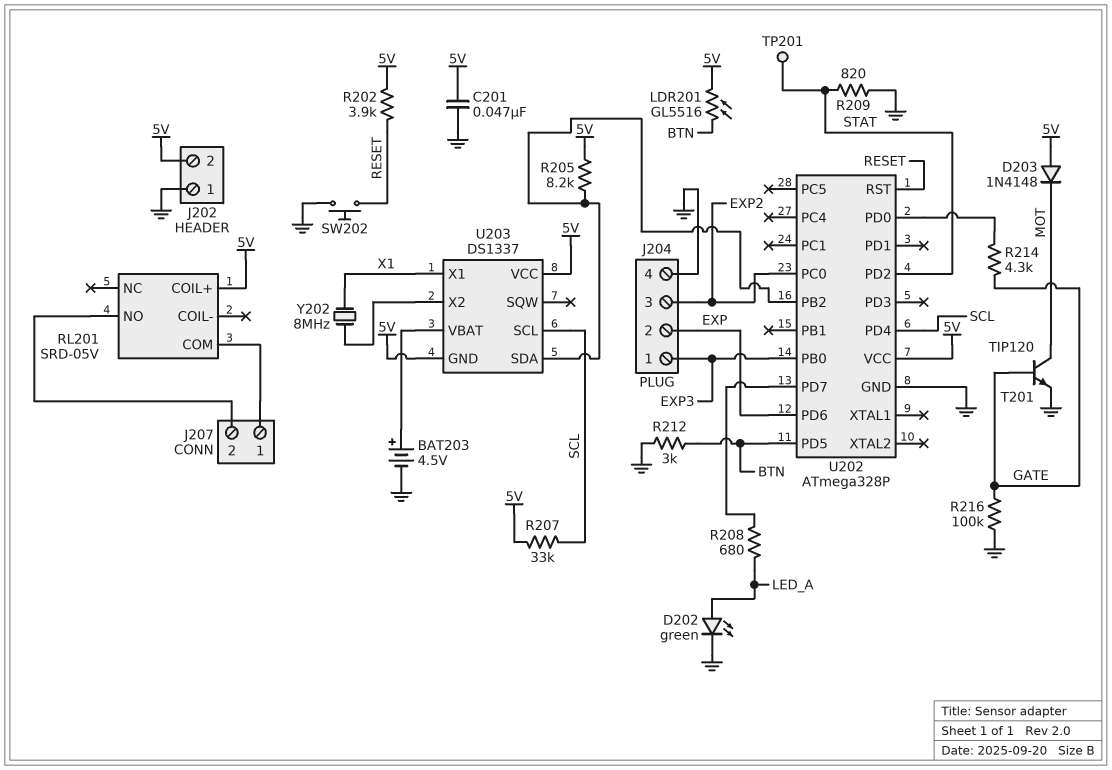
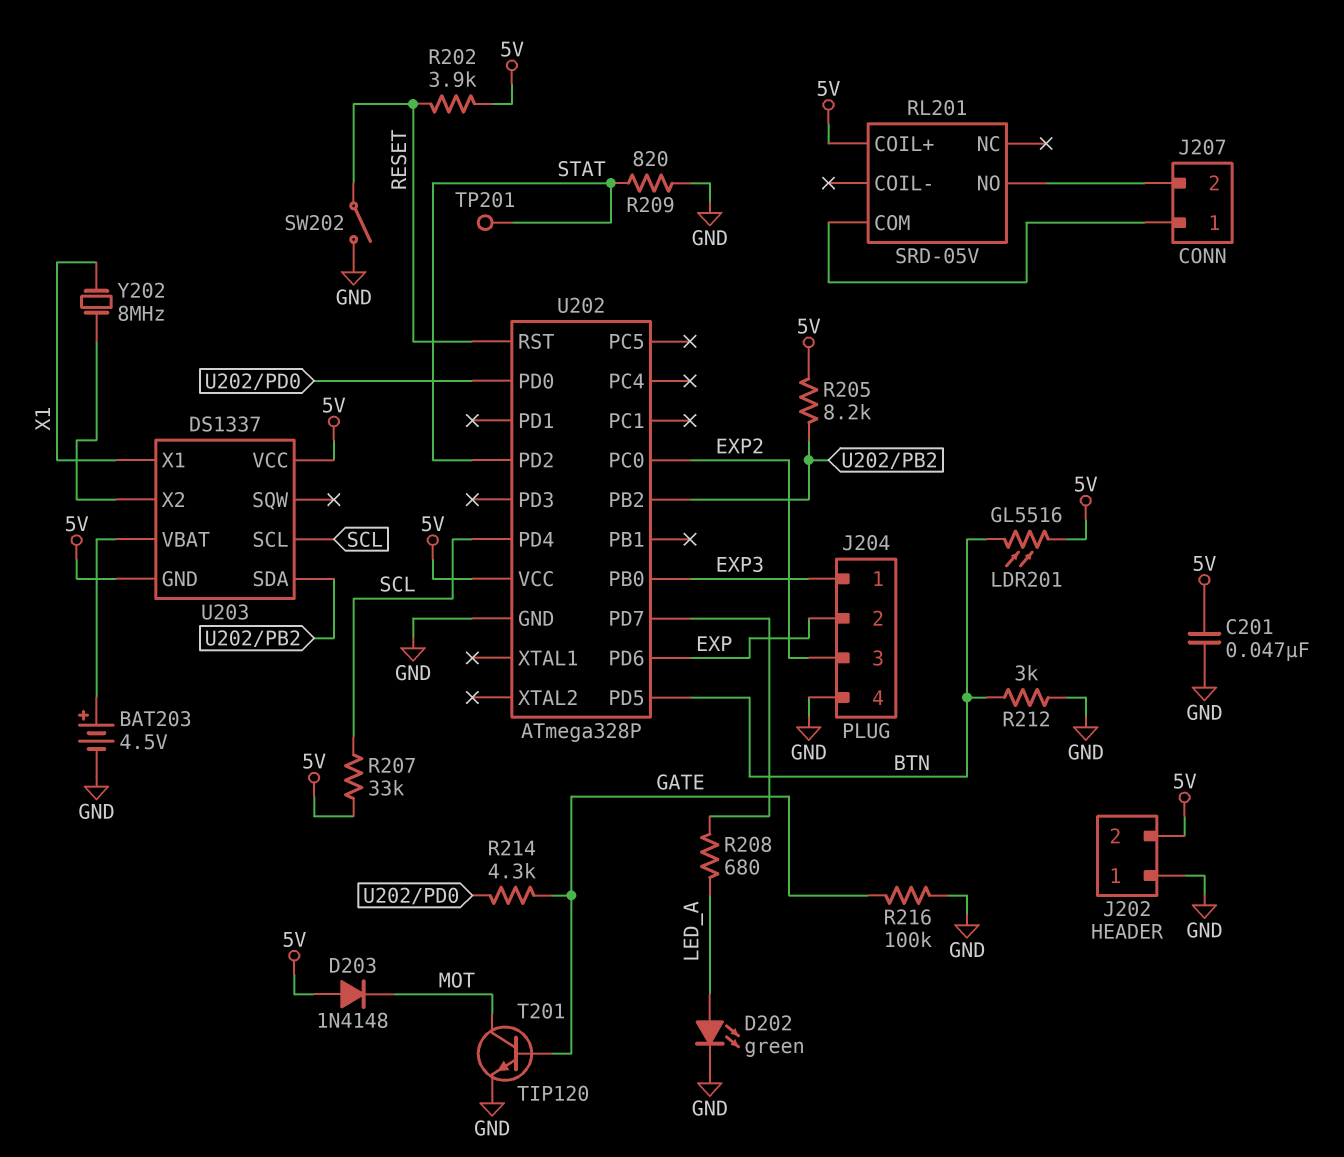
SW202: button (GND, RESET) -> switch (GND, RESET)

